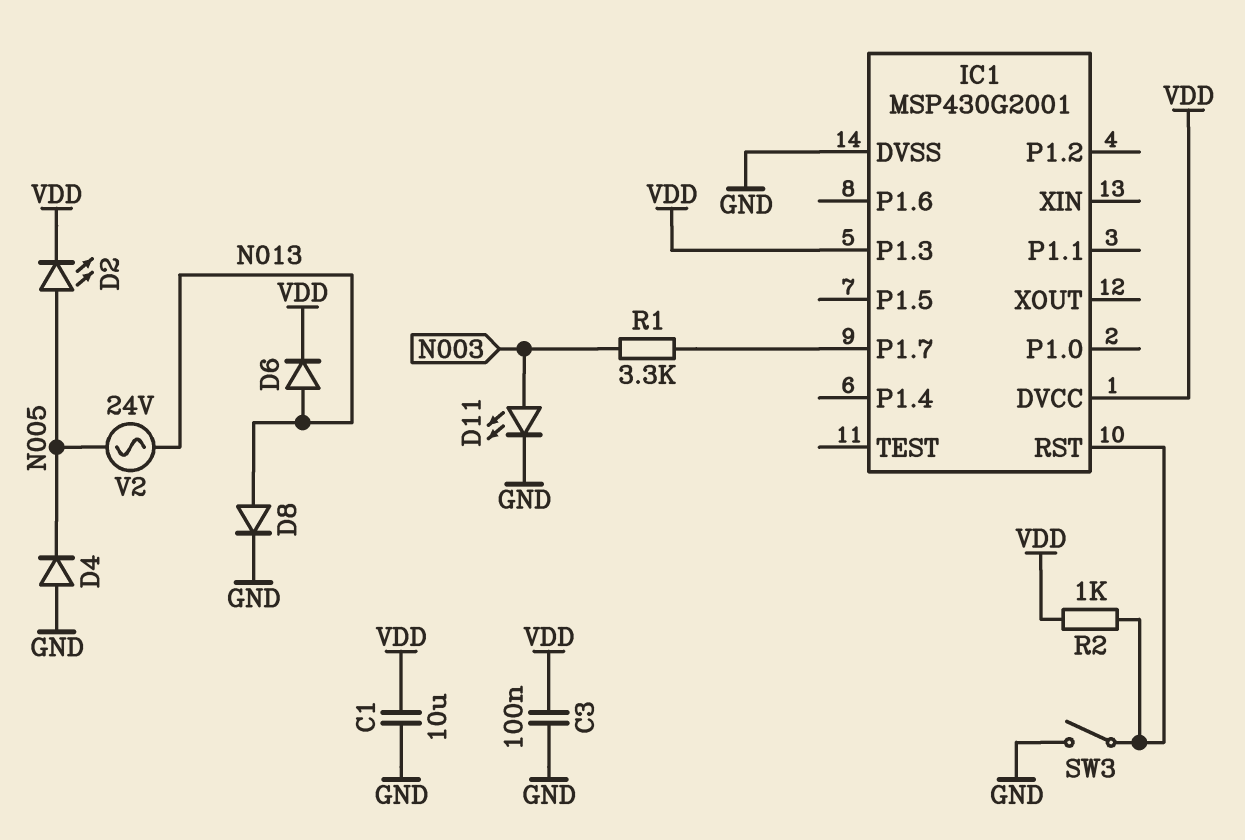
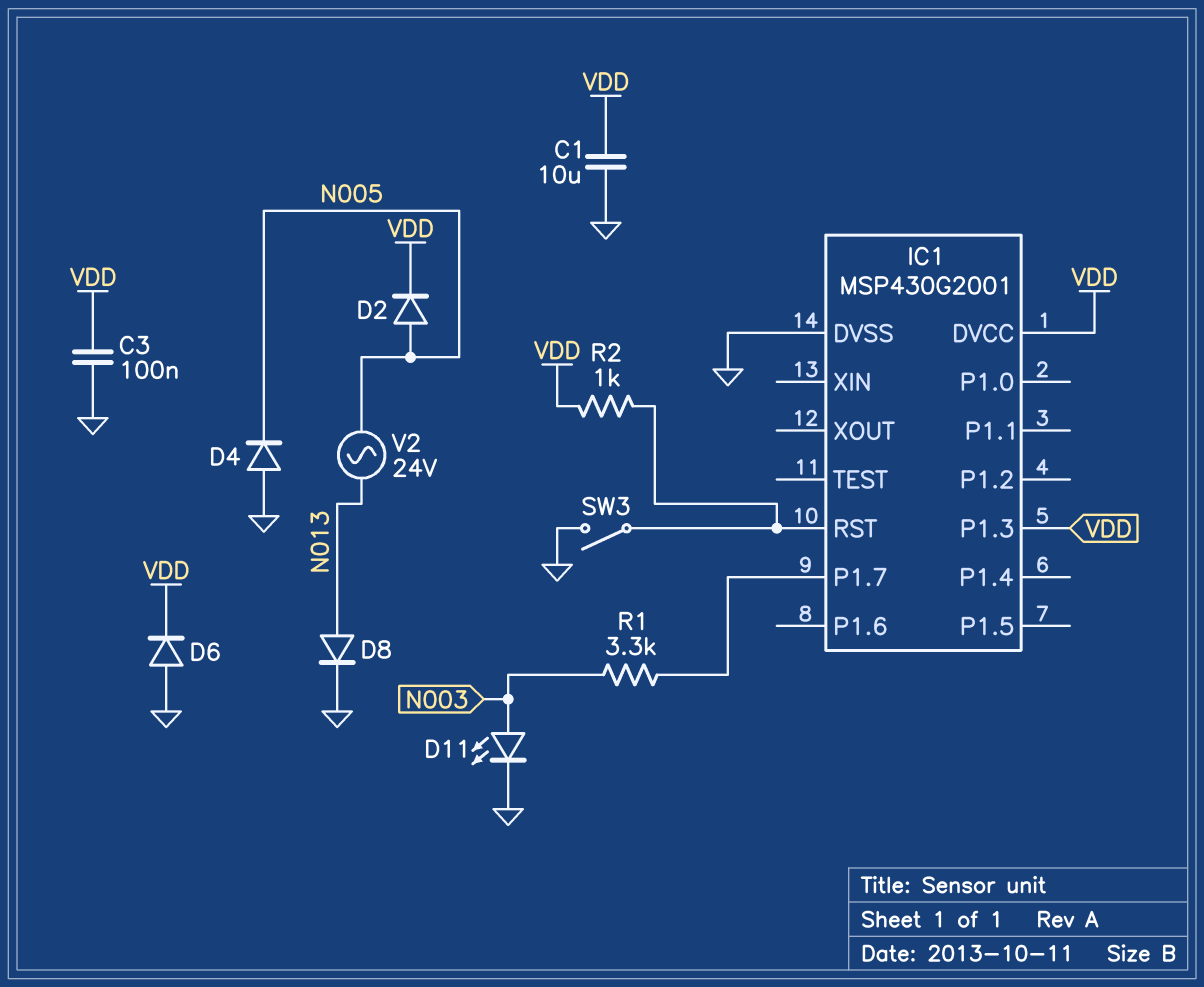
D2: LED (A N005, K VDD) -> diode (A N005, K VDD)
D6: diode (A N013, K VDD) -> diode (A GND, K VDD)

